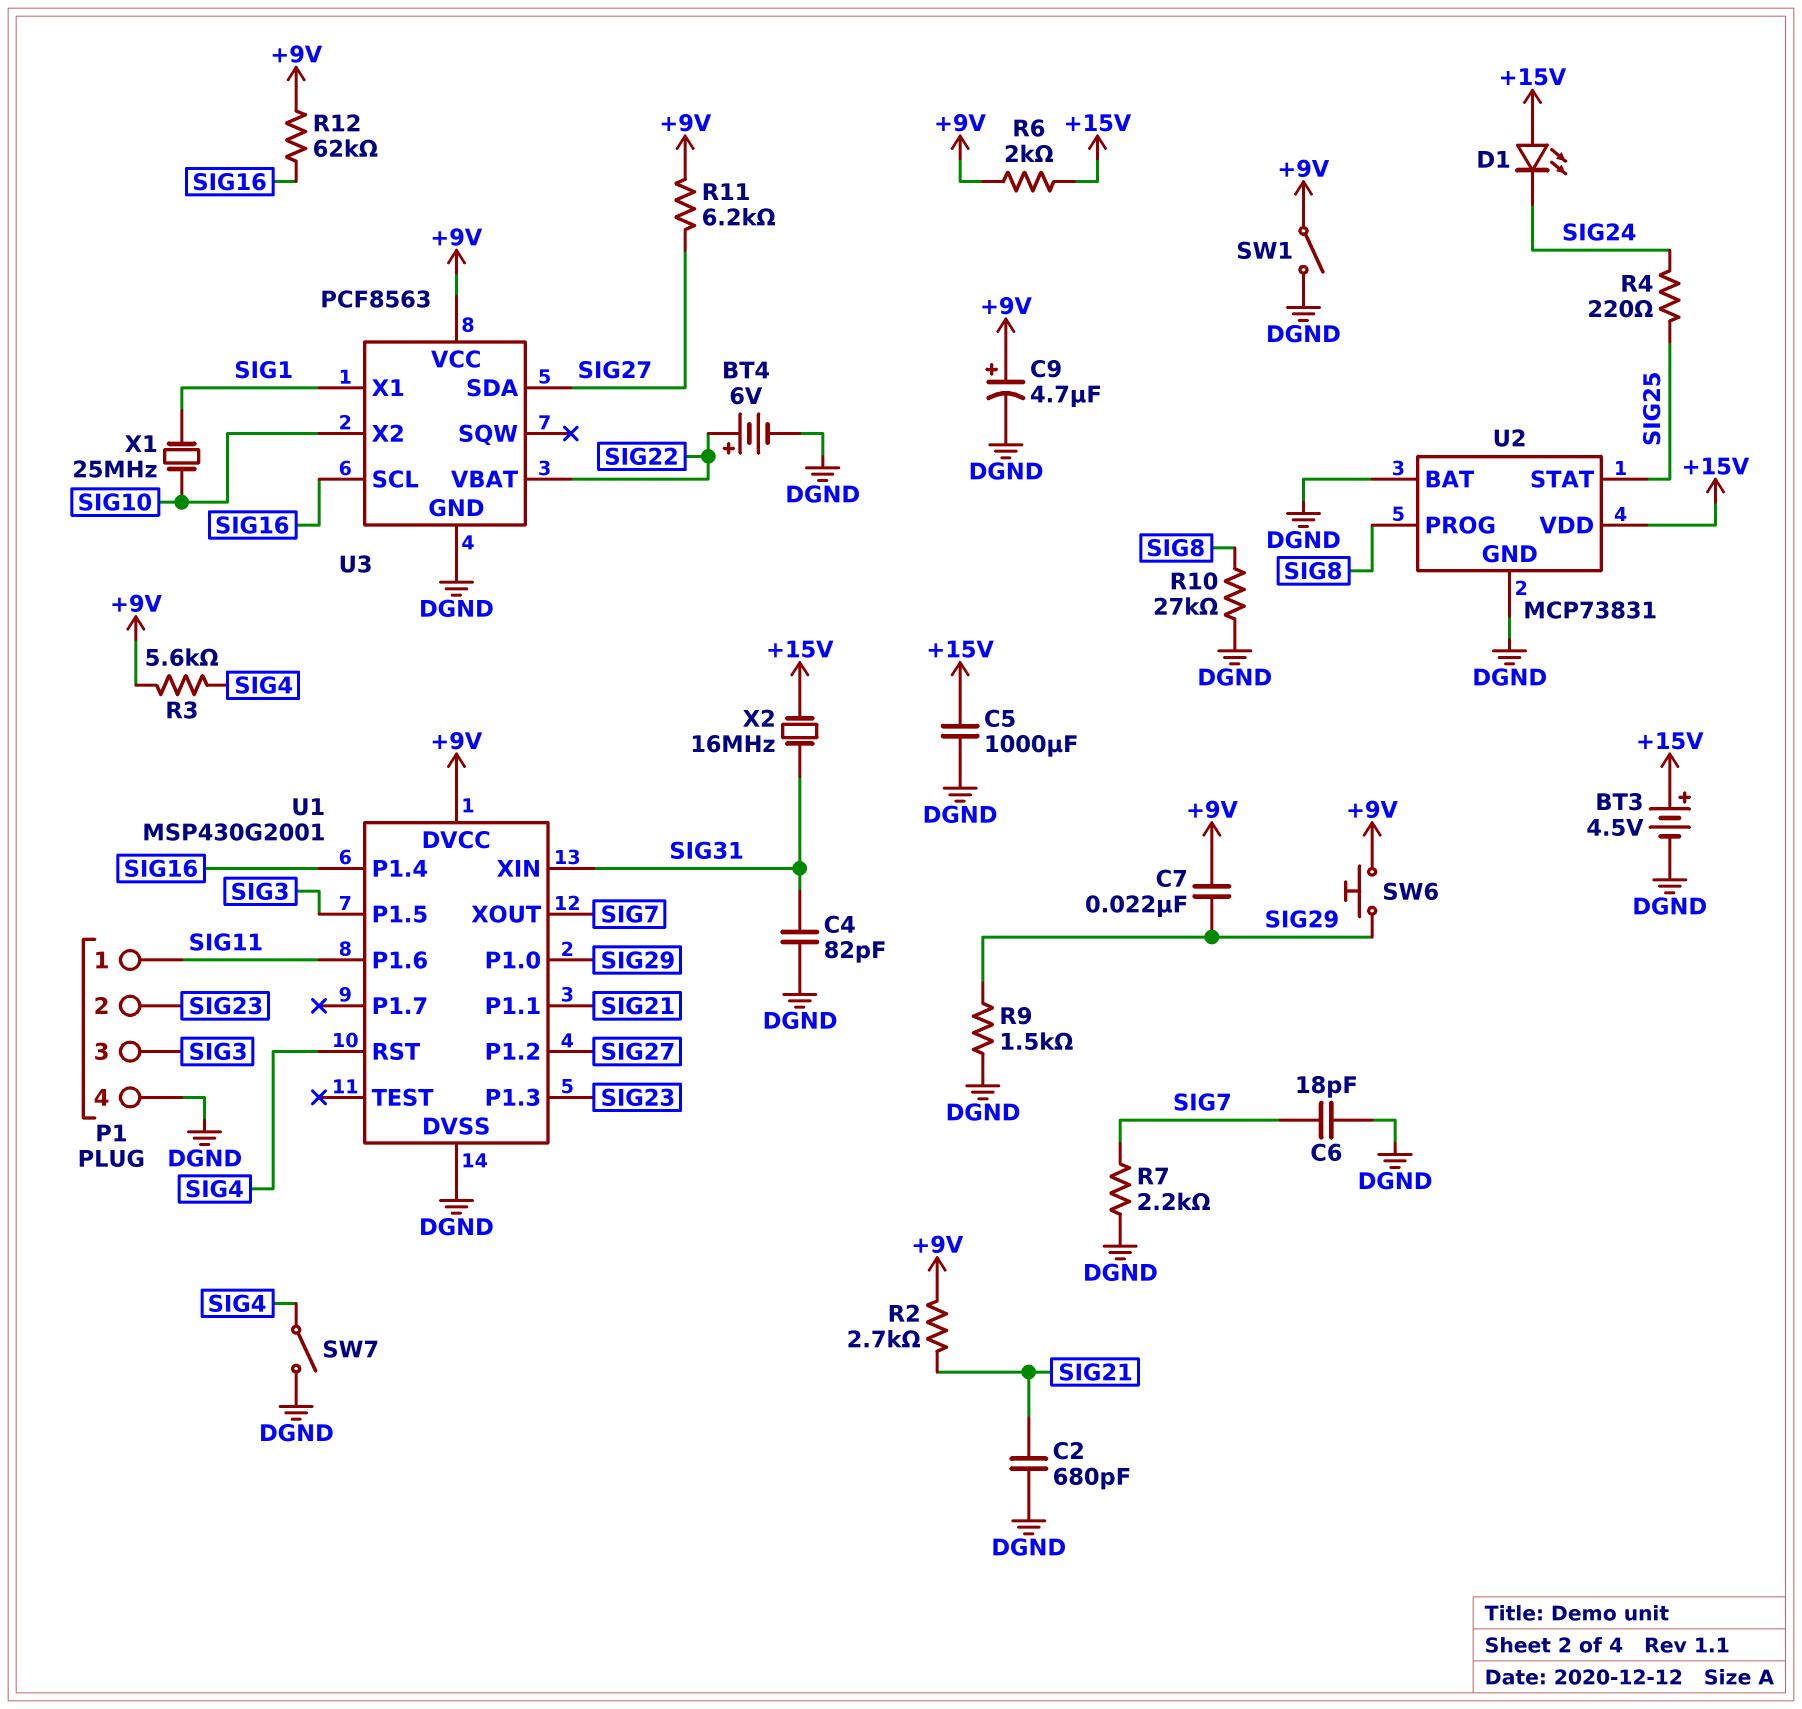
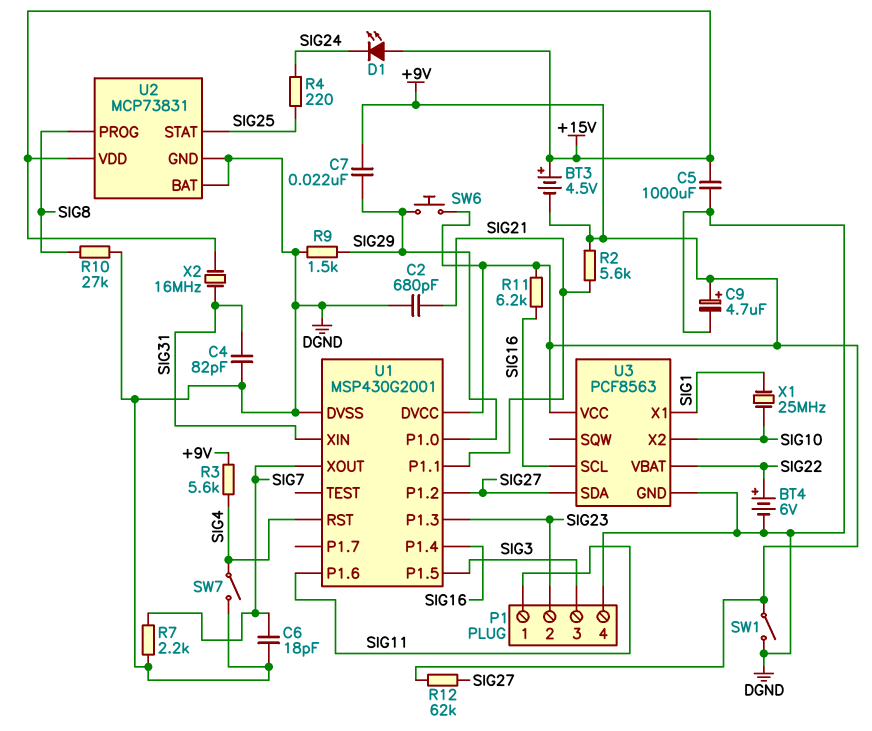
BT3: 4.5V (plus +15V, minus DGND) -> 4.5V (plus +15V, minus +9V)
R2: 2.7k (+9V, SIG21) -> 5.6k (+9V, SIG21)
R6: 2k (+9V, +15V) -> none
R11: 6.2k (+9V, SIG27) -> 6.2k (+9V, SIG16)
R12: 62k (+9V, SIG16) -> 62k (+9V, SIG27)

